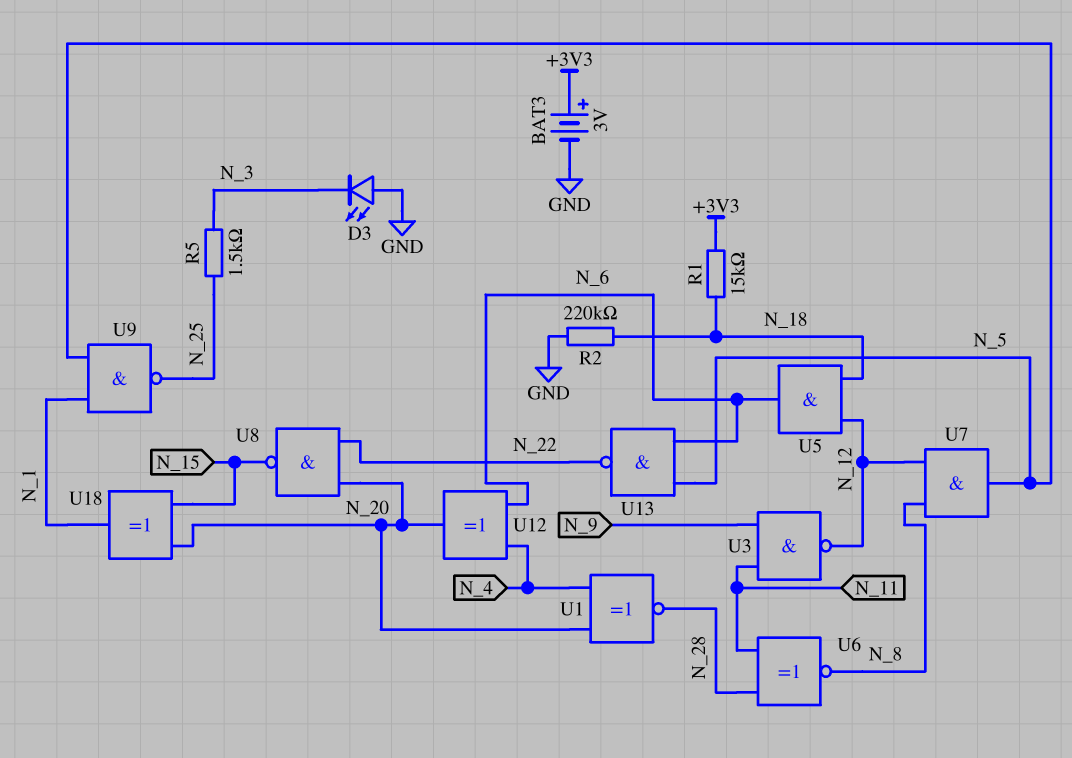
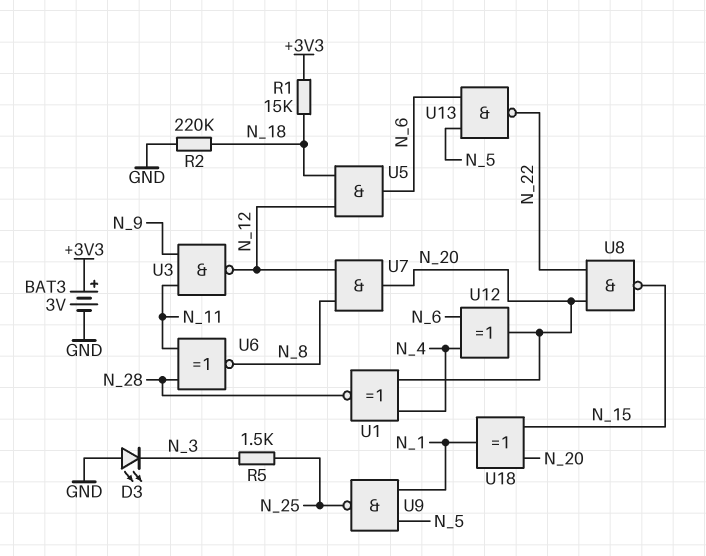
U7: AND (in N_8, in N_12, out N_5) -> AND (in N_8, in N_12, out N_20)

